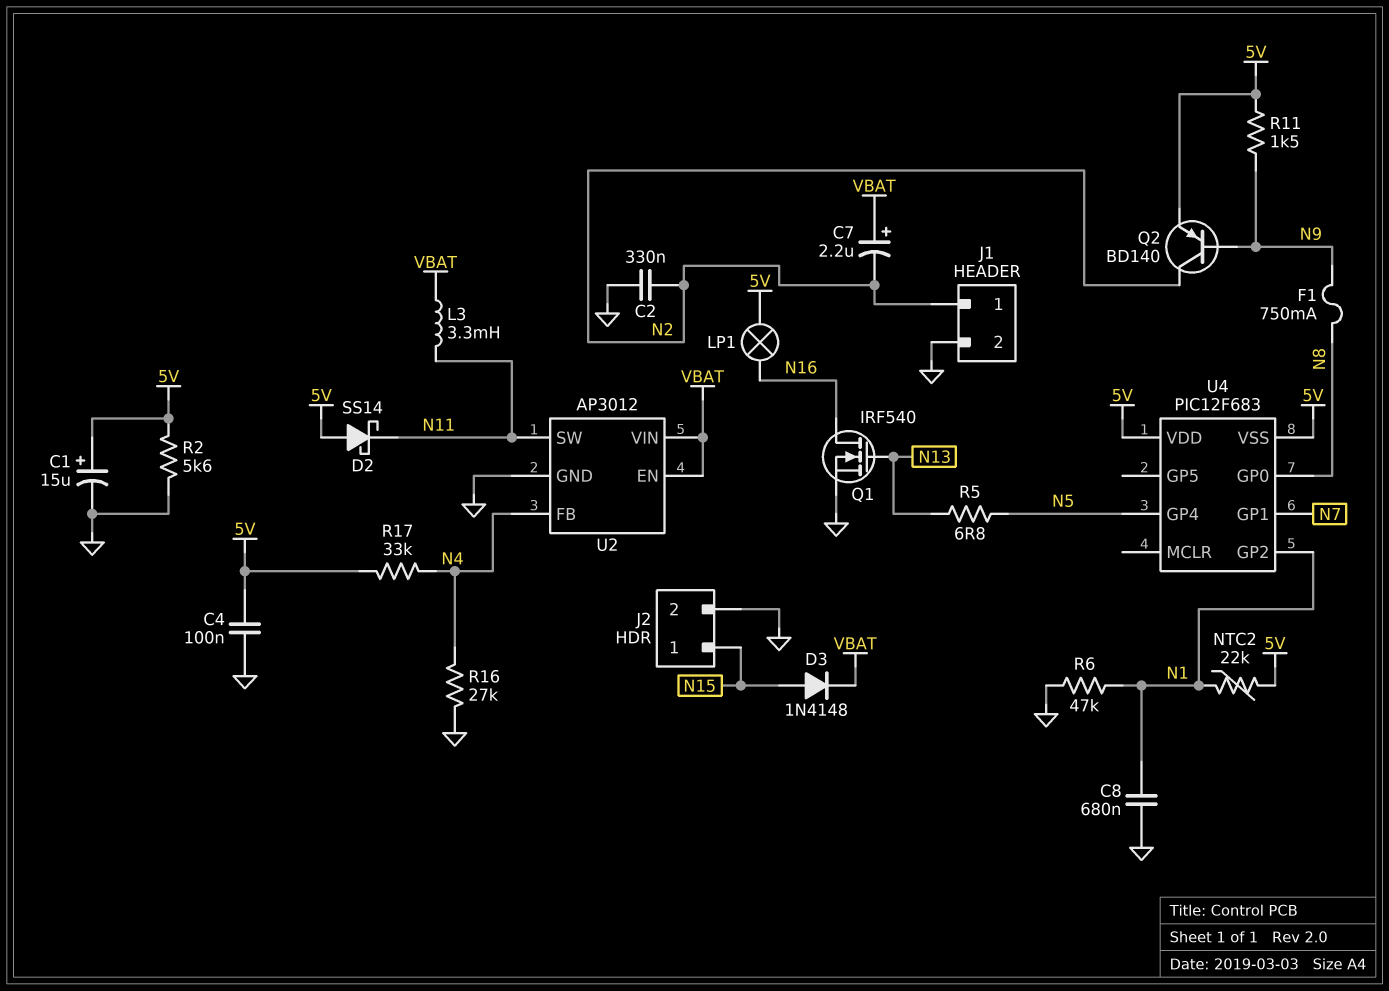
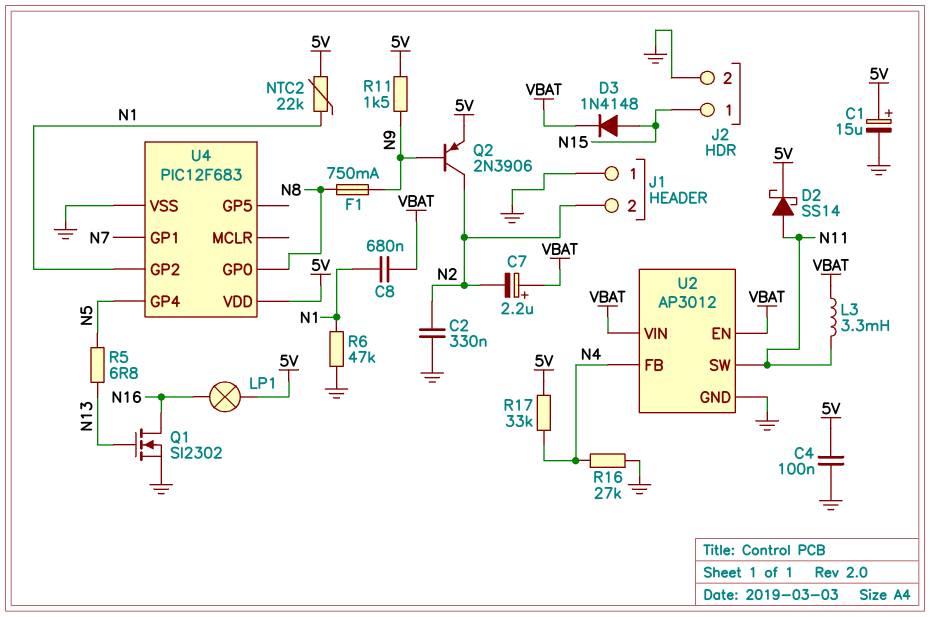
C8: 680nF (GND, N1) -> 680nF (N1, VBAT)
D2: schottky SS14 (A 5V, K N11) -> schottky SS14 (A N11, K 5V)
J1 pin 1: N2 -> GND
J1 pin 2: GND -> N2
Q1: NMOS IRF540 (G N13, D N16, S GND) -> NMOS SI2302 (G N13, D N16, S GND)
Q2: PNP BD140 (B N9, C N2, E 5V) -> PNP 2N3906 (B N9, C N2, E 5V)
R2: 5.6k (5V, GND) -> none
U4 pin VSS: 5V -> GND

